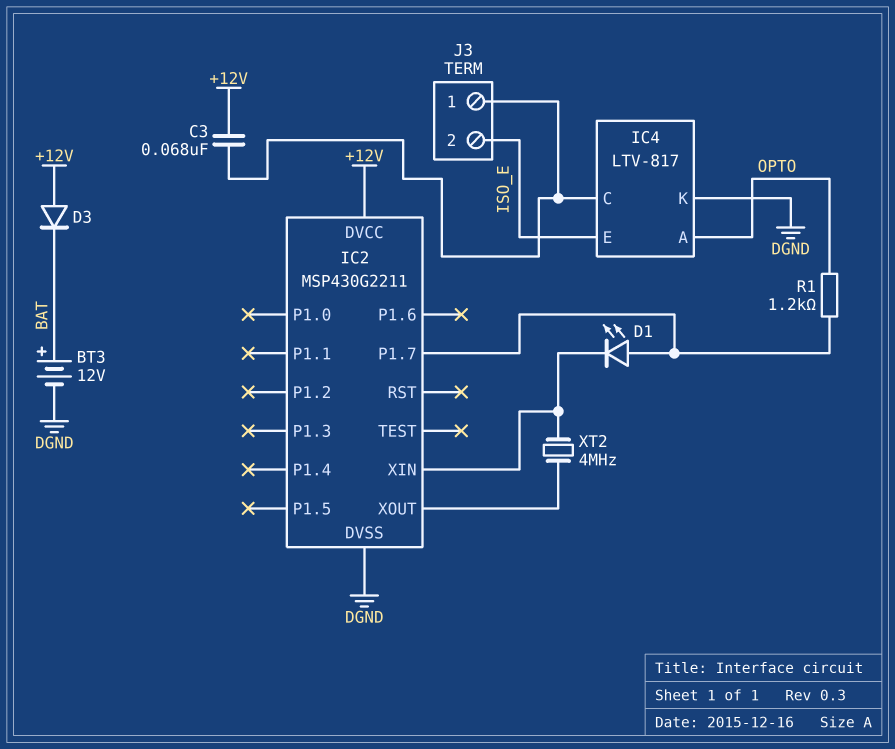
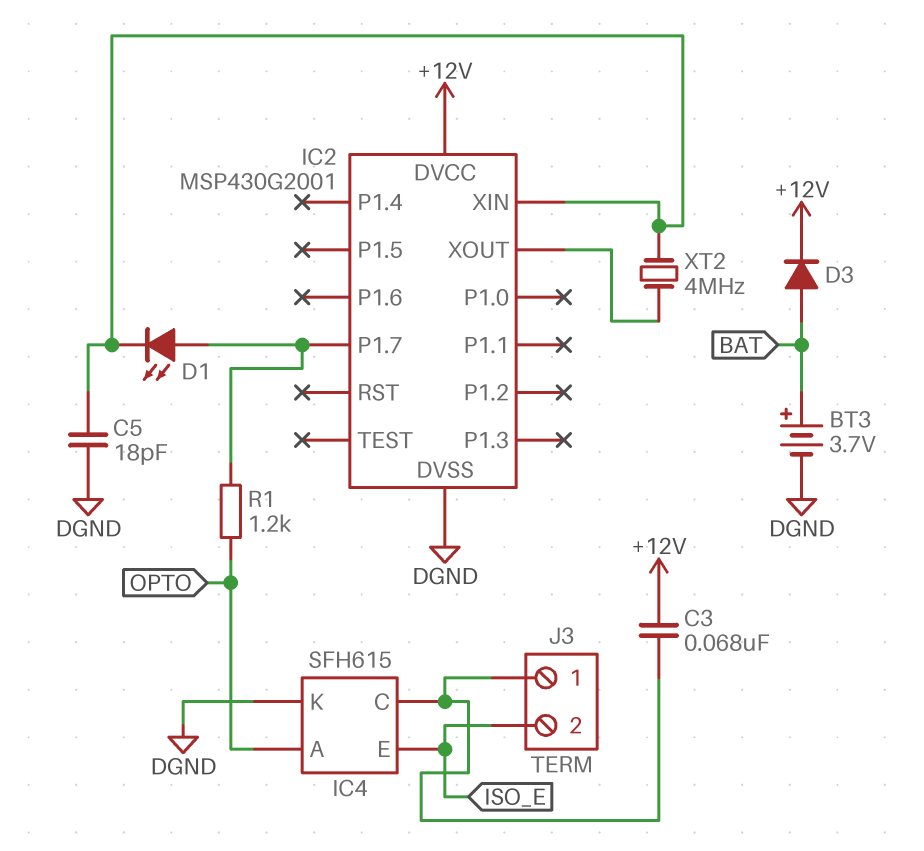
BT3: 12V (plus BAT, minus DGND) -> 3.7V (plus BAT, minus DGND)
C5: none -> 18pF (DGND, IC2/XIN)
D3: diode (A +12V, K BAT) -> diode (A BAT, K +12V)
IC2: MSP430G2211 -> MSP430G2001
IC4: LTV-817 -> SFH615

